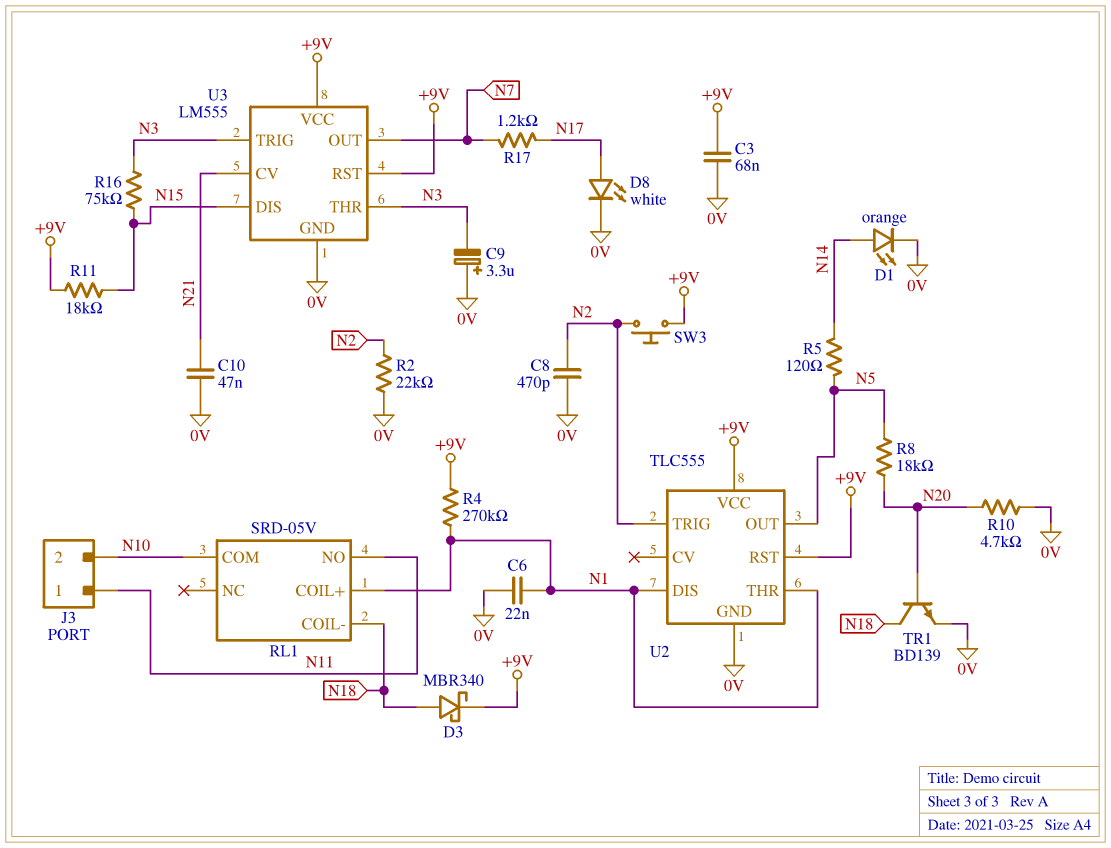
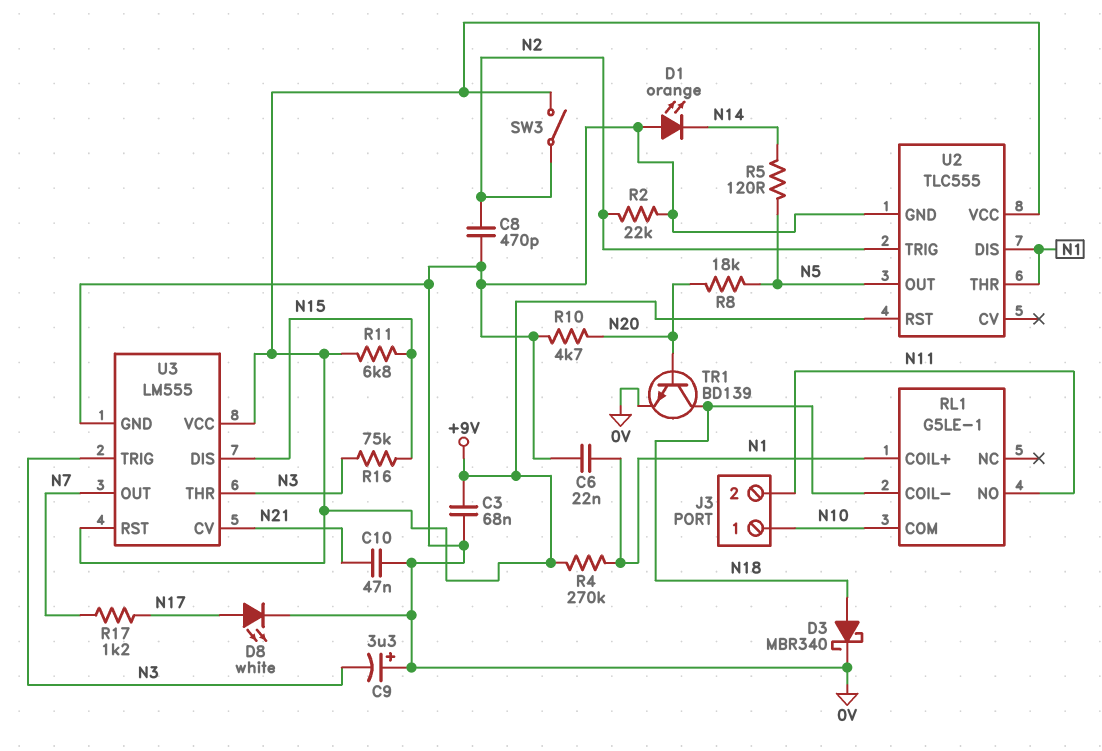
D1: LED orange (A N14, K 0V) -> LED orange (A 0V, K N14)
D3: schottky MBR340 (A N18, K +9V) -> schottky MBR340 (A N18, K 0V)
J3 pin 1: N11 -> N10
J3 pin 2: N10 -> N11
R11: 18k (+9V, N15) -> 6.8k (+9V, N15)
RL1: SRD-05V -> G5LE-1
SW3: button (+9V, N2) -> switch (+9V, N2)

